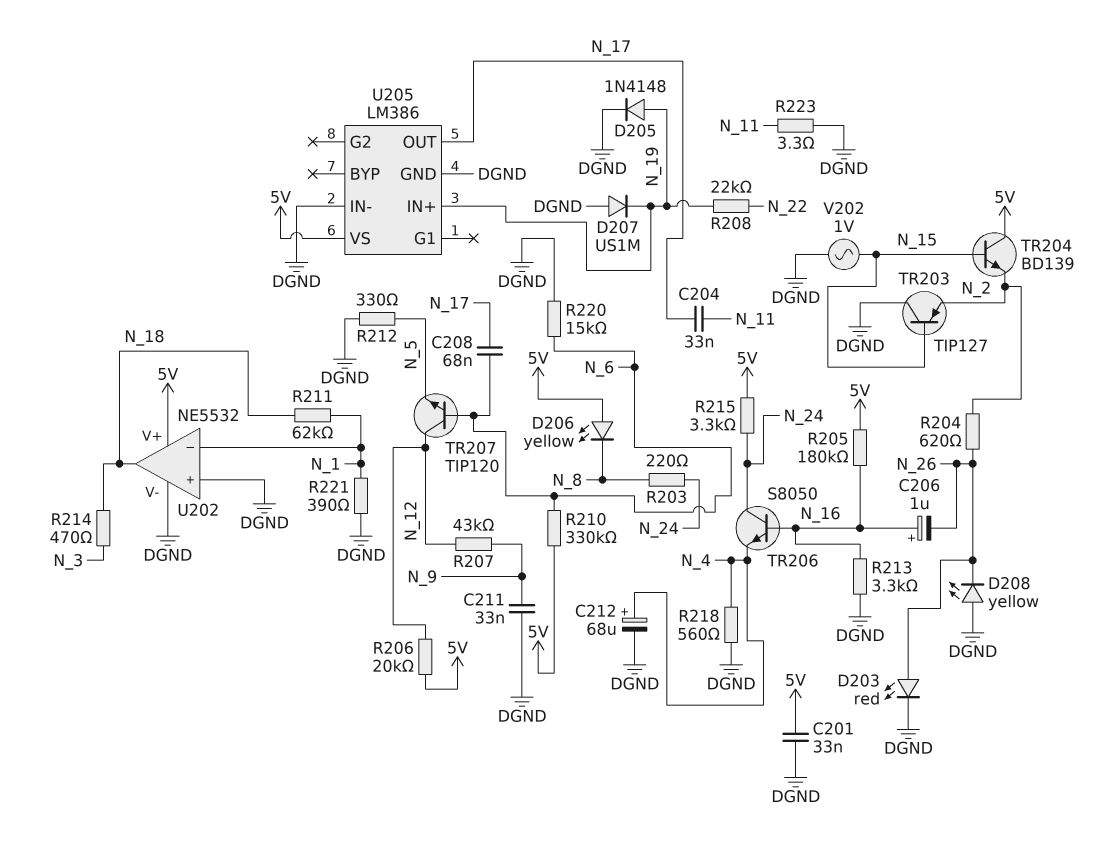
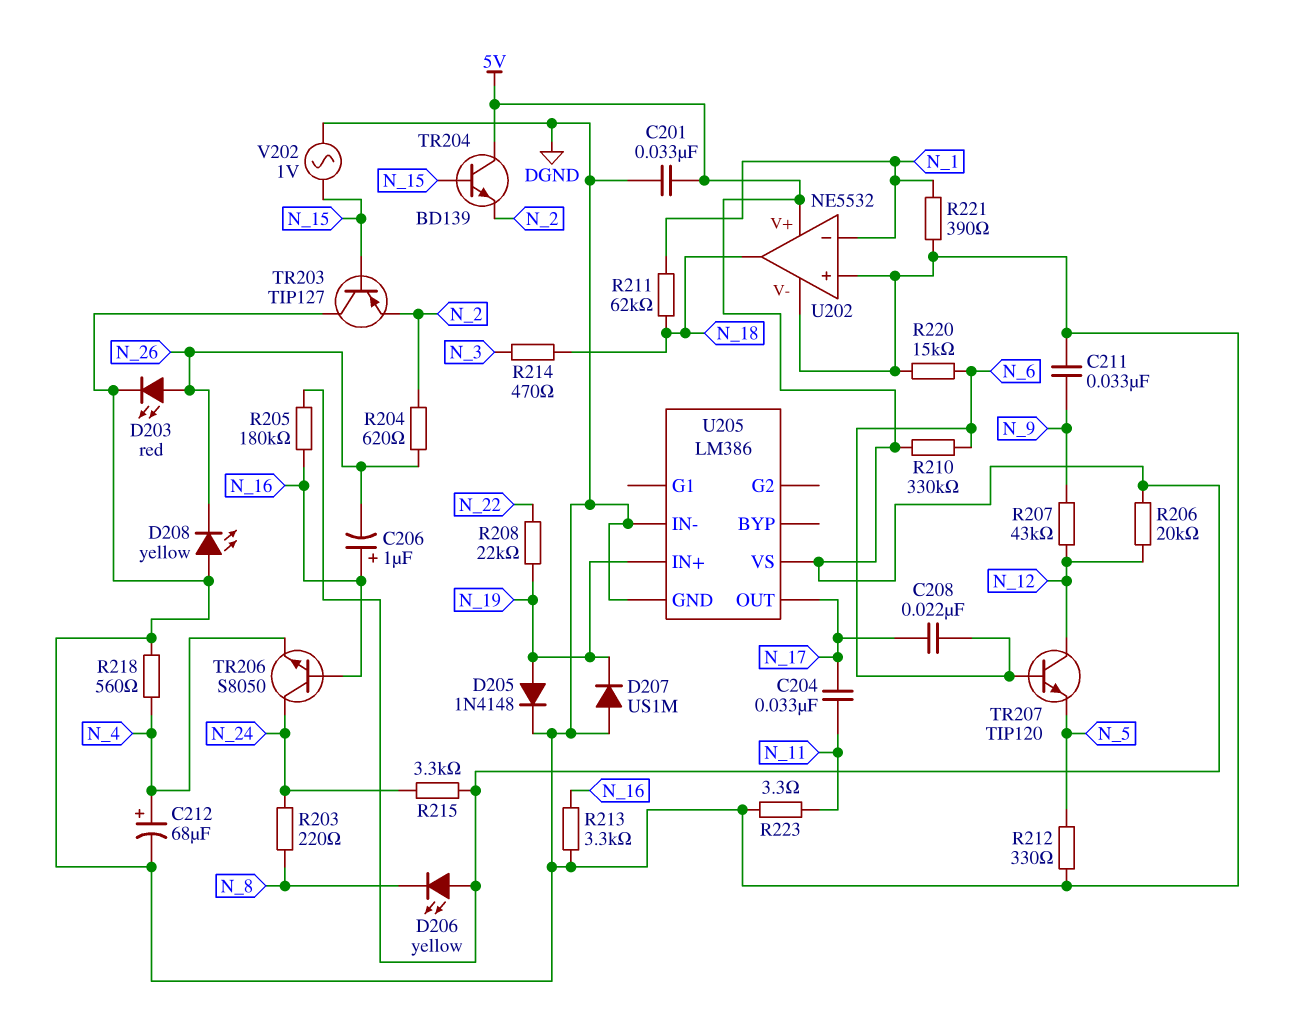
C208: 68nF (N_6, N_17) -> 22nF (N_6, N_17)

